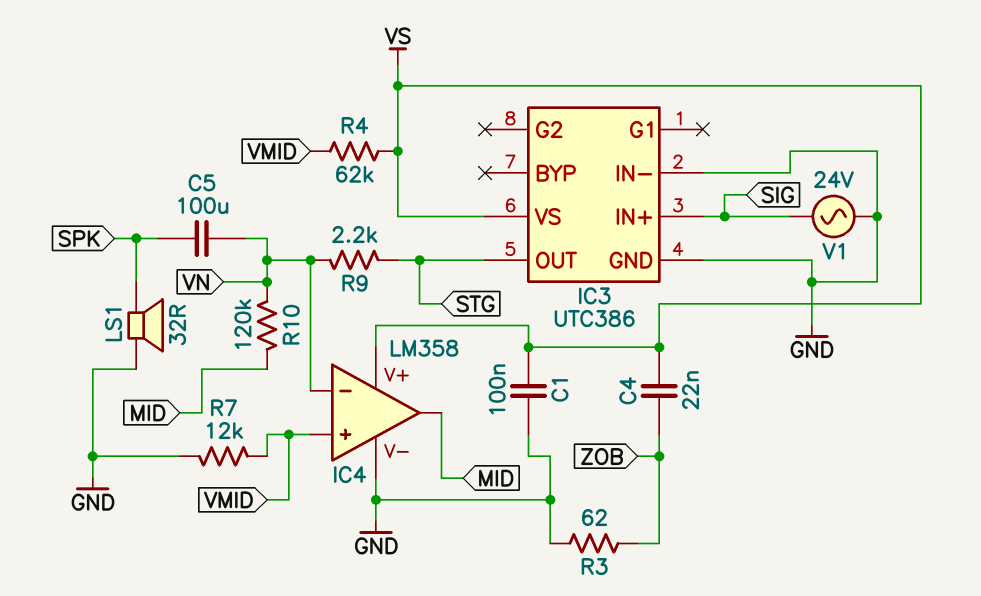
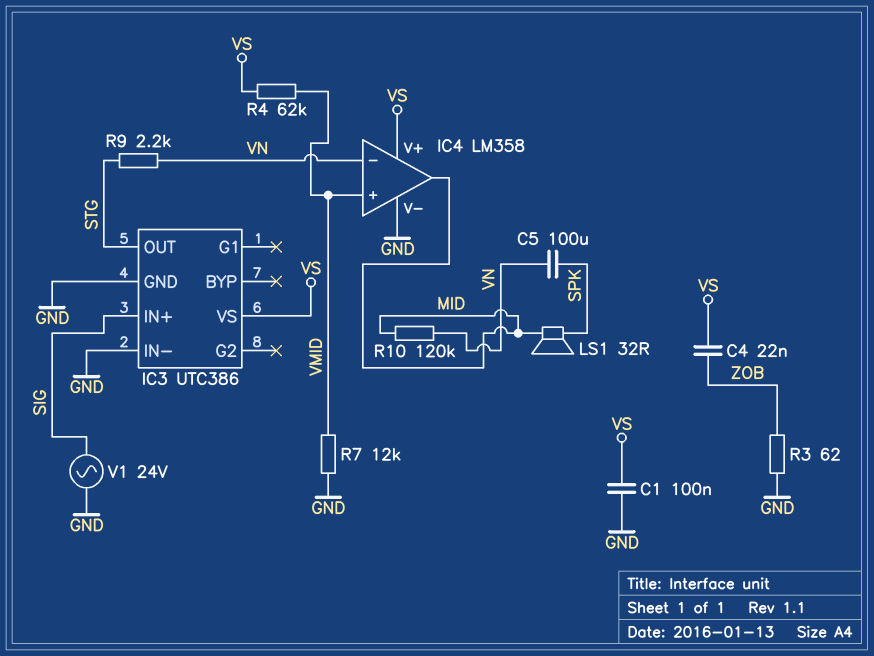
LS1: speaker 32R (GND, SPK) -> speaker 32R (MID, SPK)

